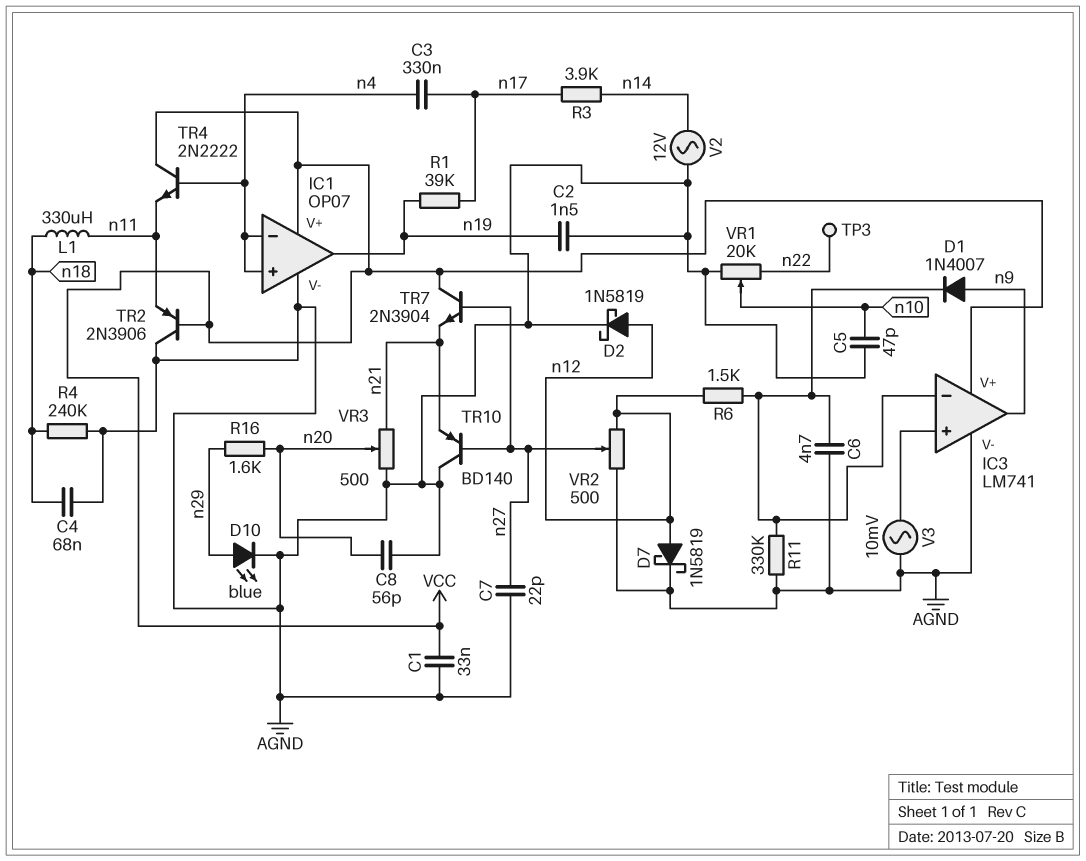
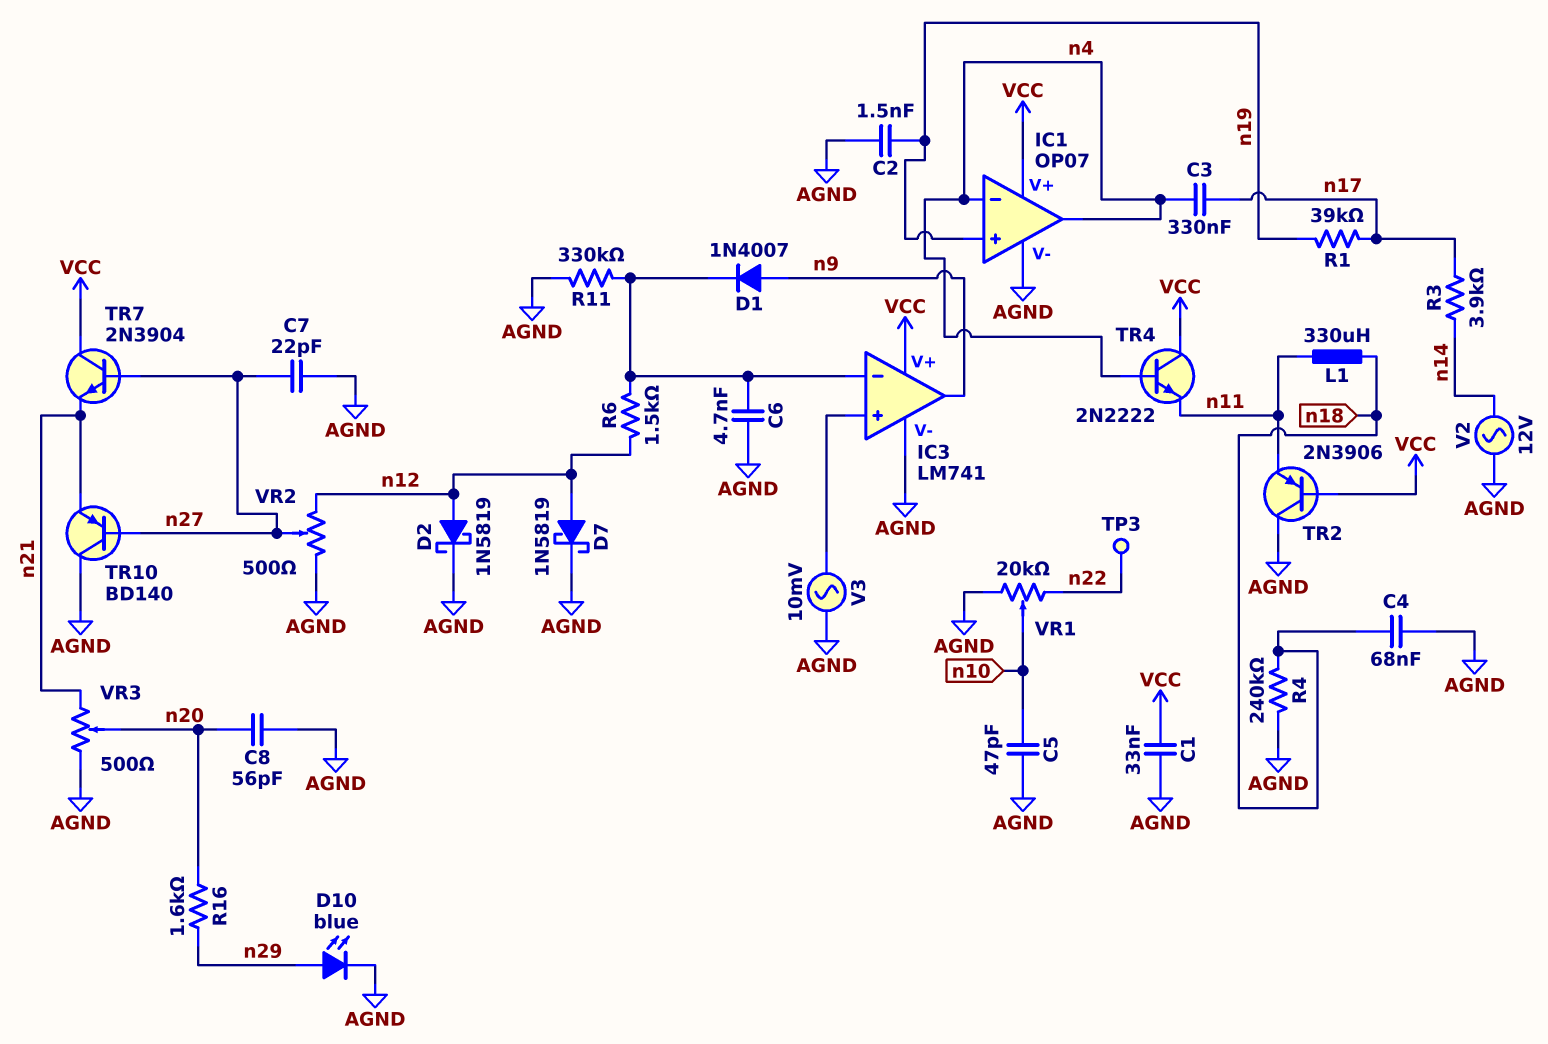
IC1 pin in+: n4 -> n19
IC1 pin out: n19 -> n4

